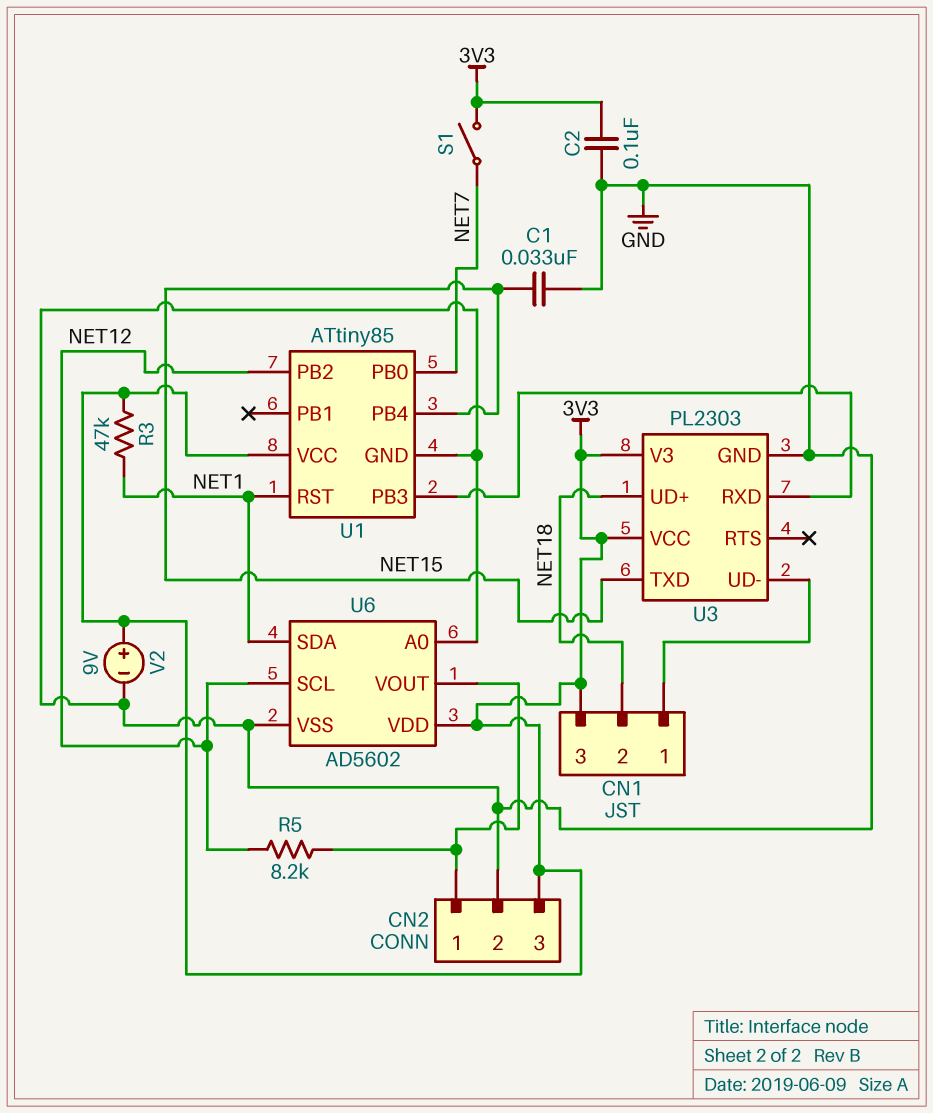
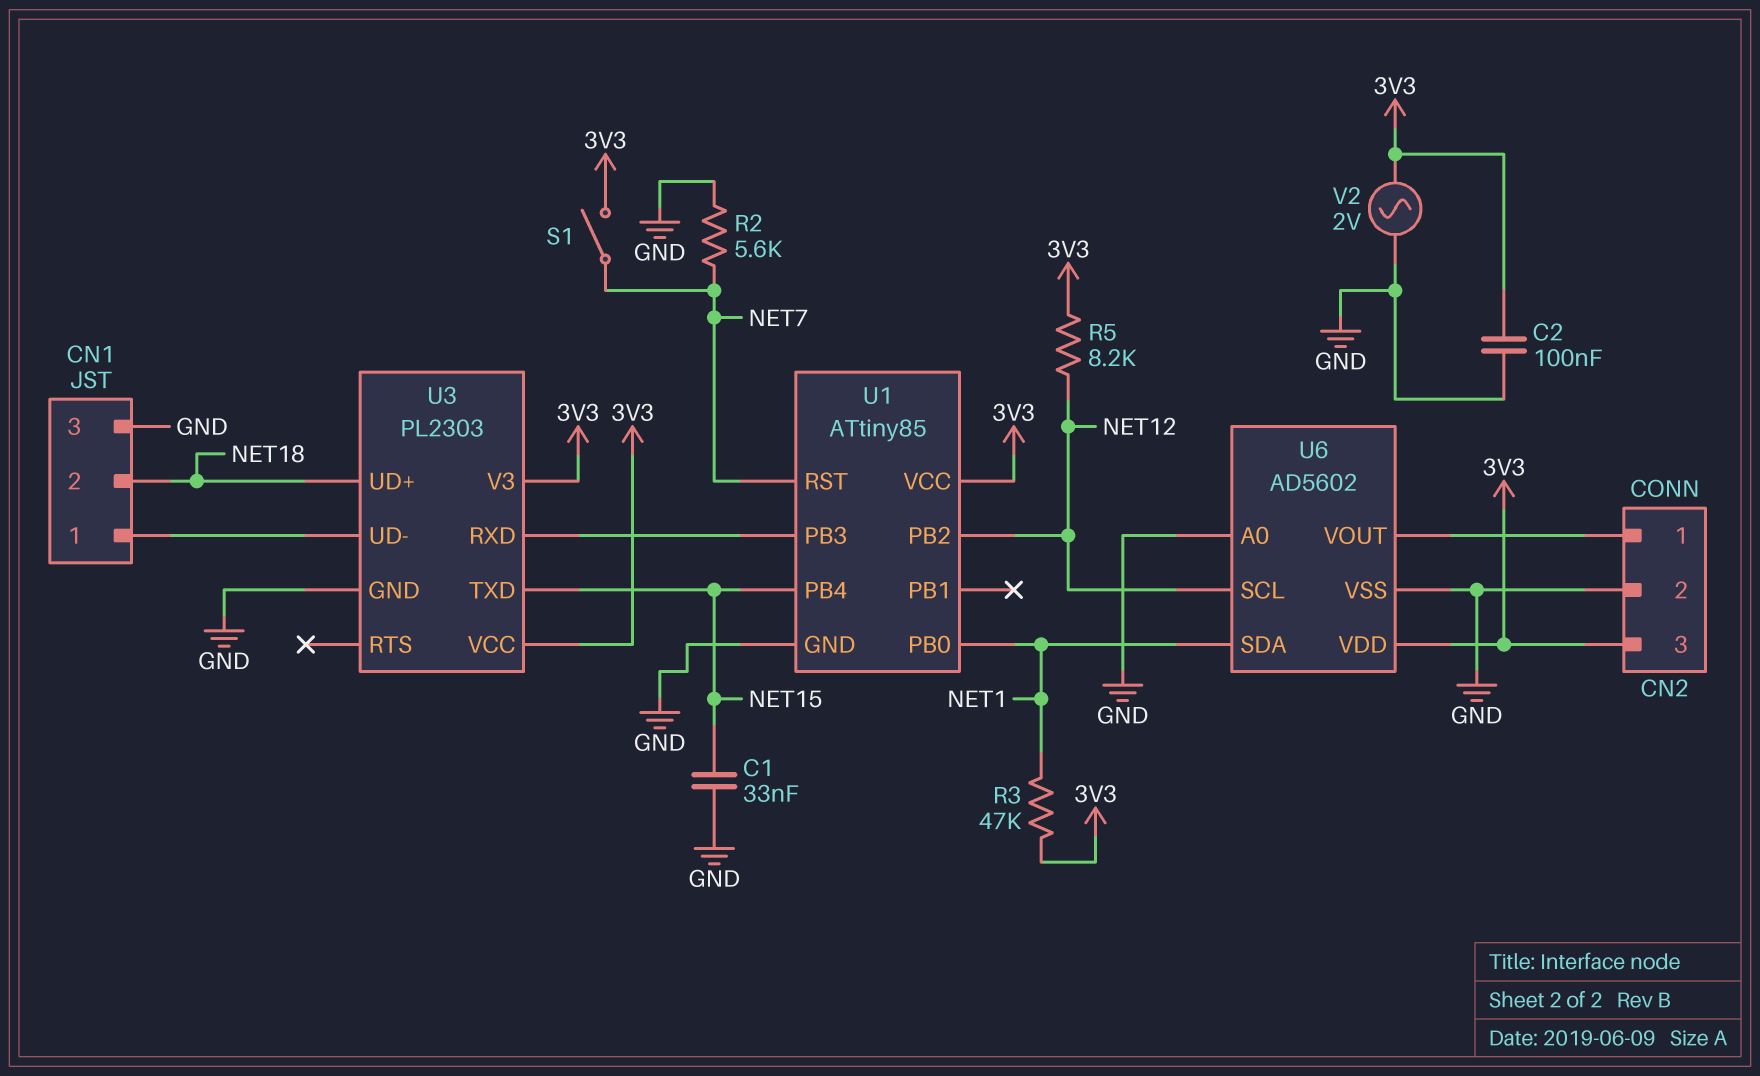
CN1 pin 3: 3V3 -> GND
R2: none -> 5.6k (GND, NET7)
R5: 8.2k (CN2/1, NET12) -> 8.2k (3V3, NET12)
U1 pin PB0: NET7 -> NET1
U1 pin RST: NET1 -> NET7
V2: 9V (plus 3V3, minus GND) -> AC 2V (3V3, GND)

